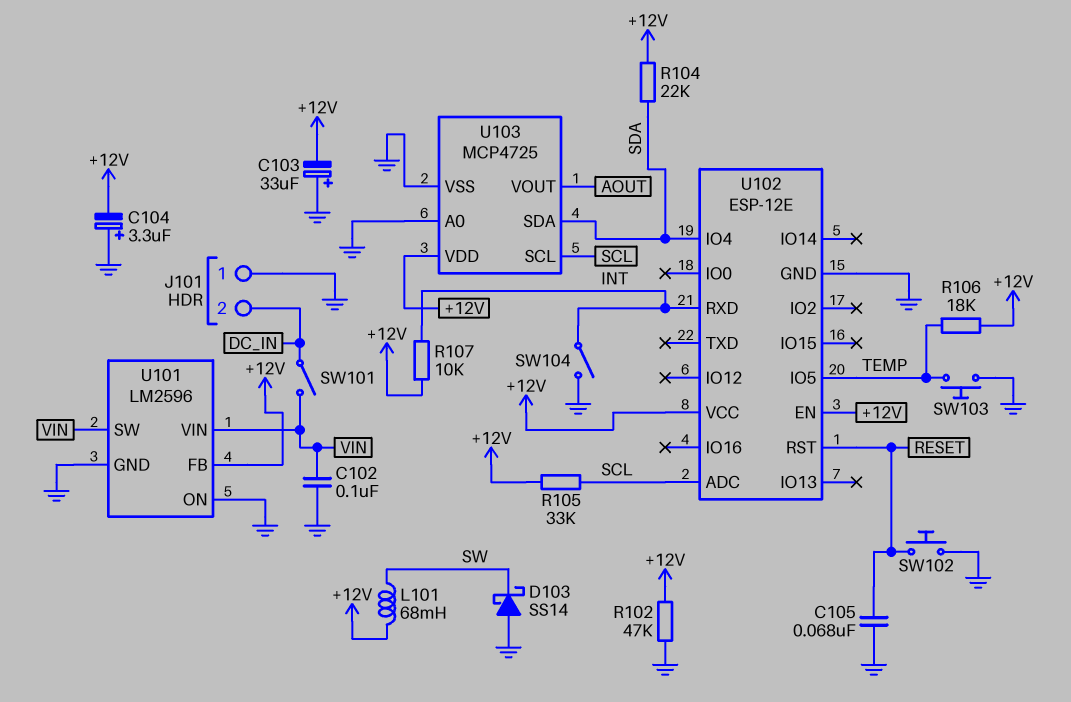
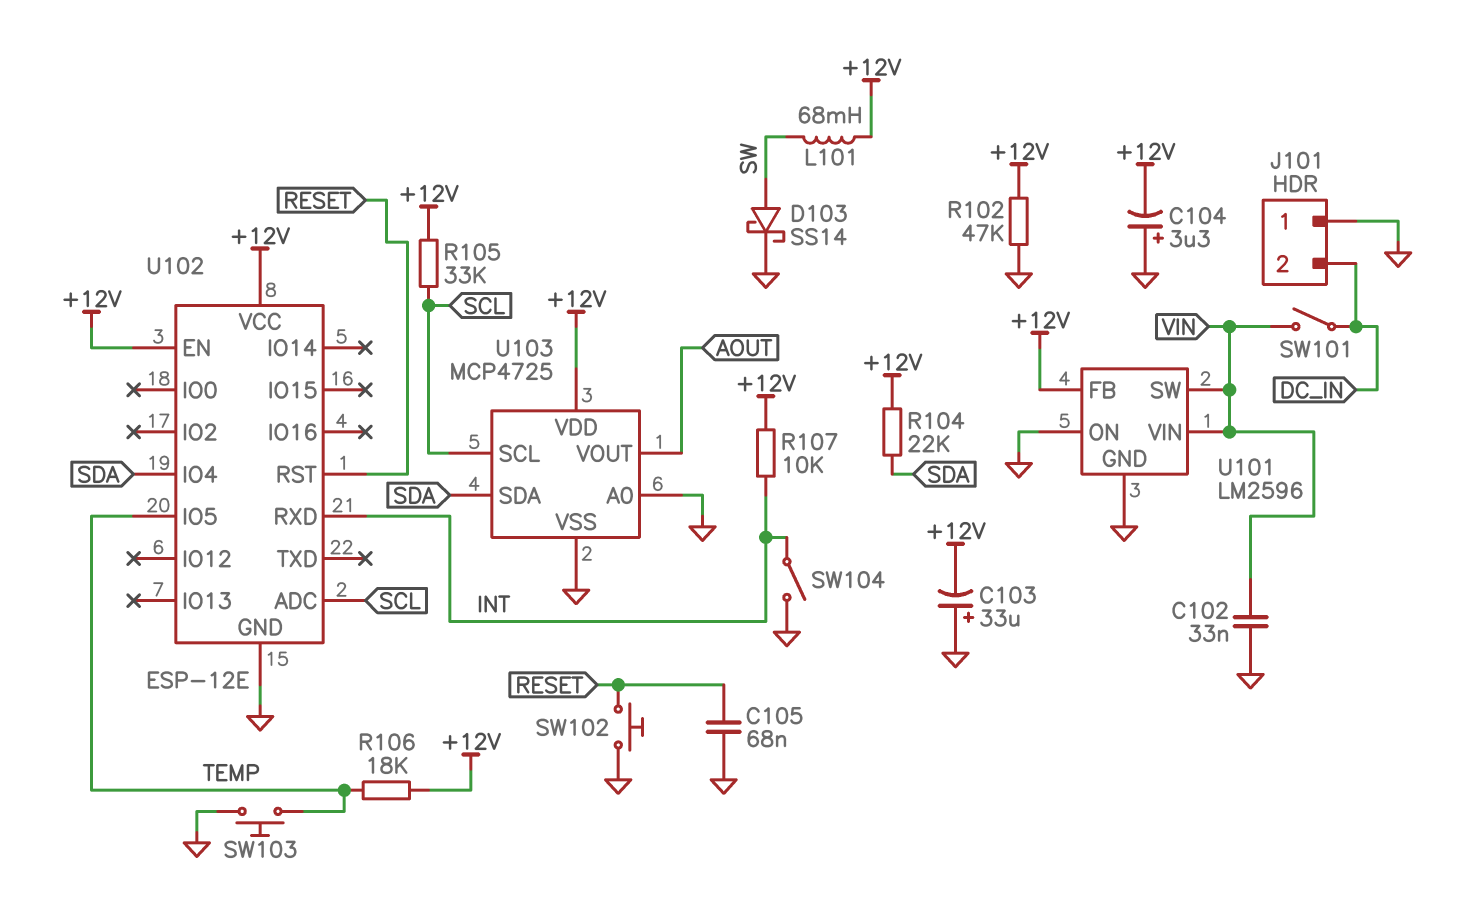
C102: 100nF (GND, VIN) -> 33nF (GND, VIN)
D103: schottky SS14 (A GND, K SW) -> schottky SS14 (A SW, K GND)

